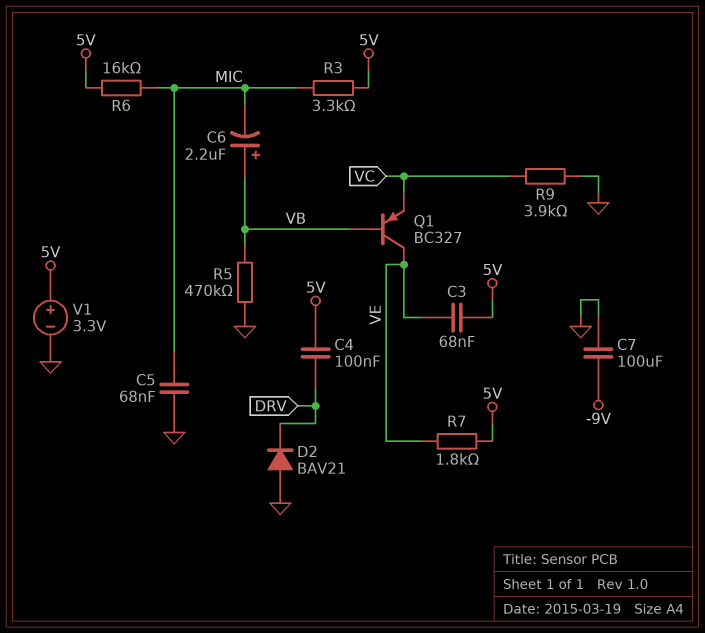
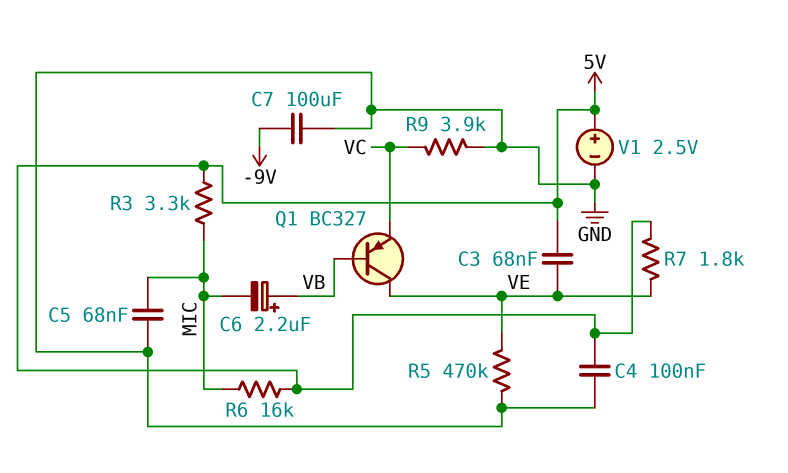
C4: 100nF (5V, DRV) -> 100nF (5V, GND)
D2: diode BAV21 (A GND, K DRV) -> none
R5: 470k (GND, VB) -> 470k (GND, VE)
V1: 3.3V (plus 5V, minus GND) -> 2.5V (plus 5V, minus GND)

